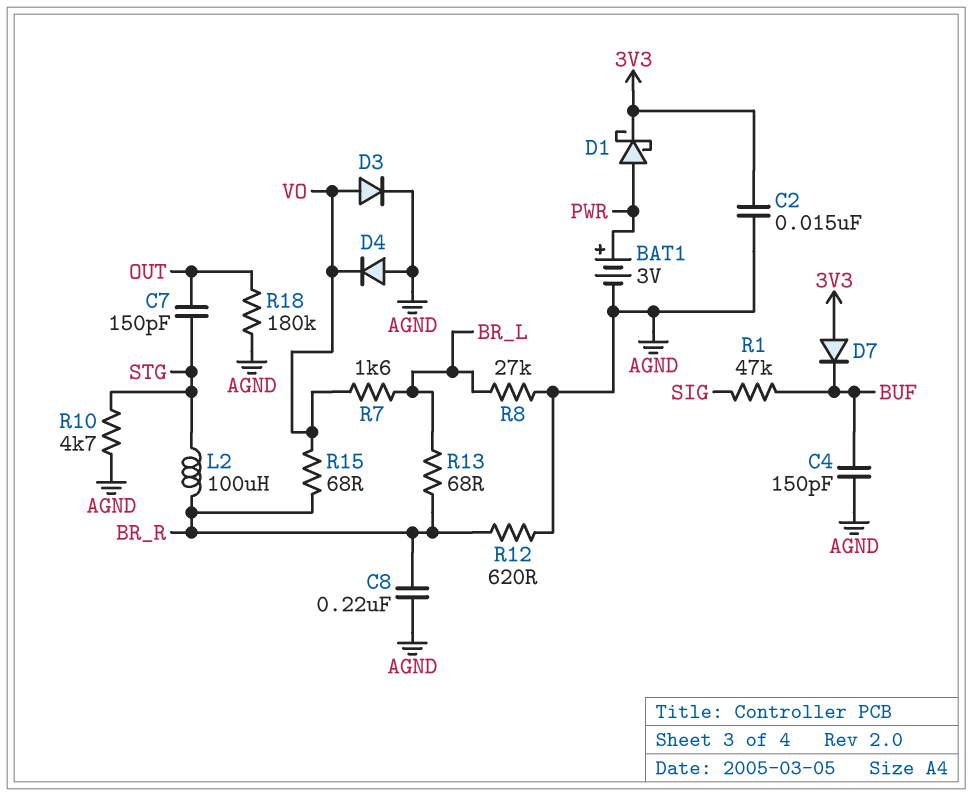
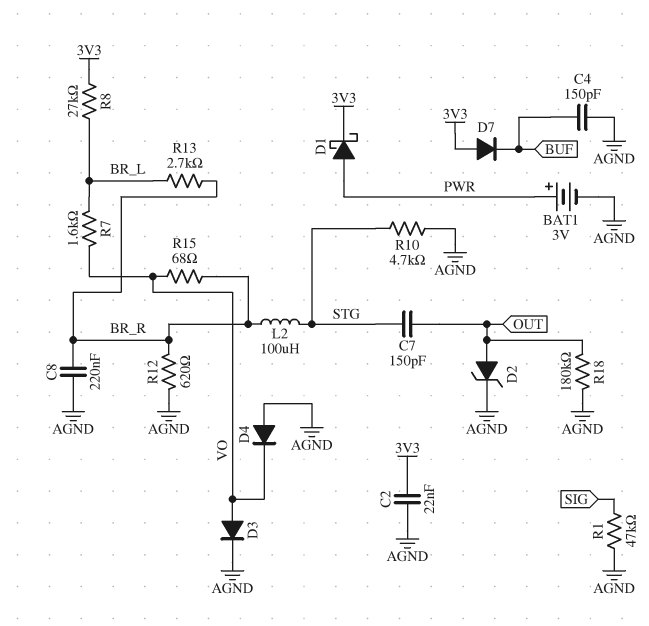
C2: 15nF (3V3, AGND) -> 22nF (3V3, AGND)
D2: none -> zener (A OUT, K AGND)
R1: 47k (BUF, SIG) -> 47k (AGND, SIG)
R8: 27k (AGND, BR_L) -> 27k (3V3, BR_L)
R13: 68 (BR_L, BR_R) -> 2.7k (BR_L, BR_R)

